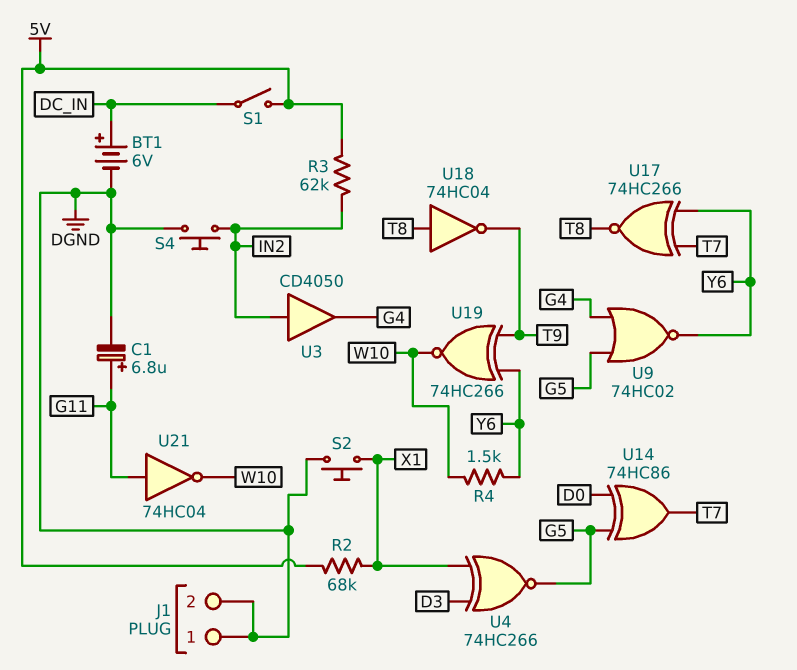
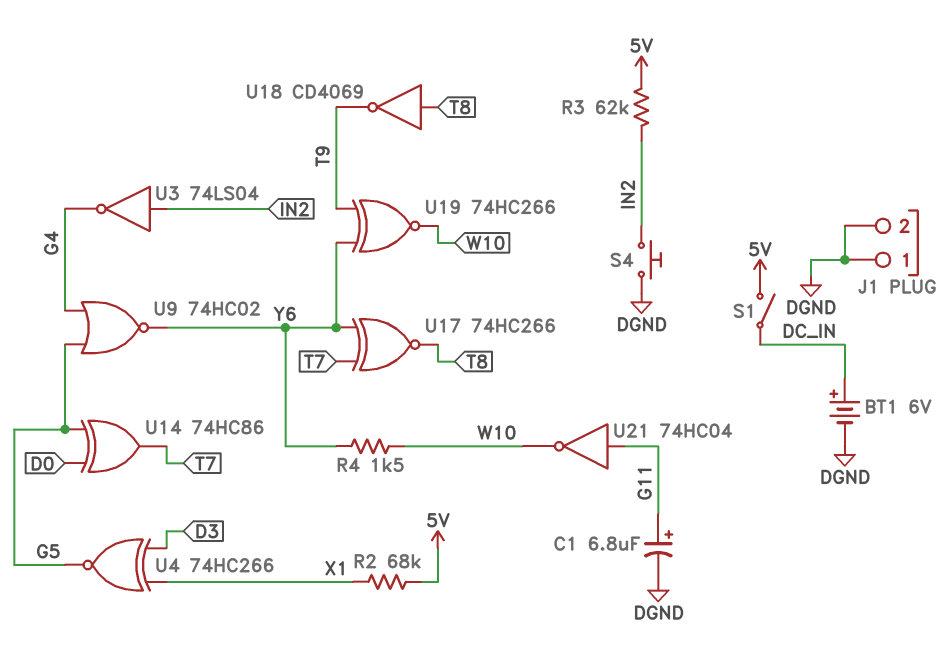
S2: button (DGND, X1) -> none
U3: buffer CD4050 (in IN2, out G4) -> NOT 74LS04 (in IN2, out G4)
U18: NOT 74HC04 (in T8, out T9) -> NOT CD4069 (in T8, out T9)

